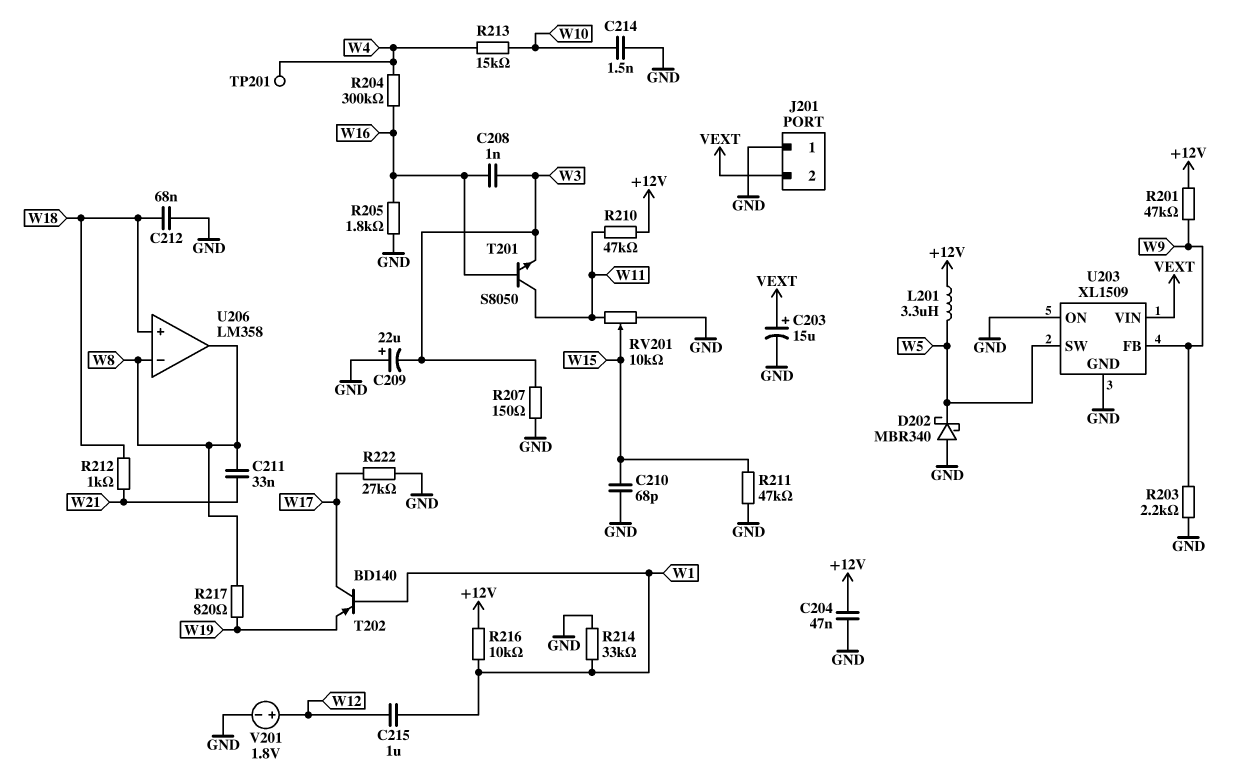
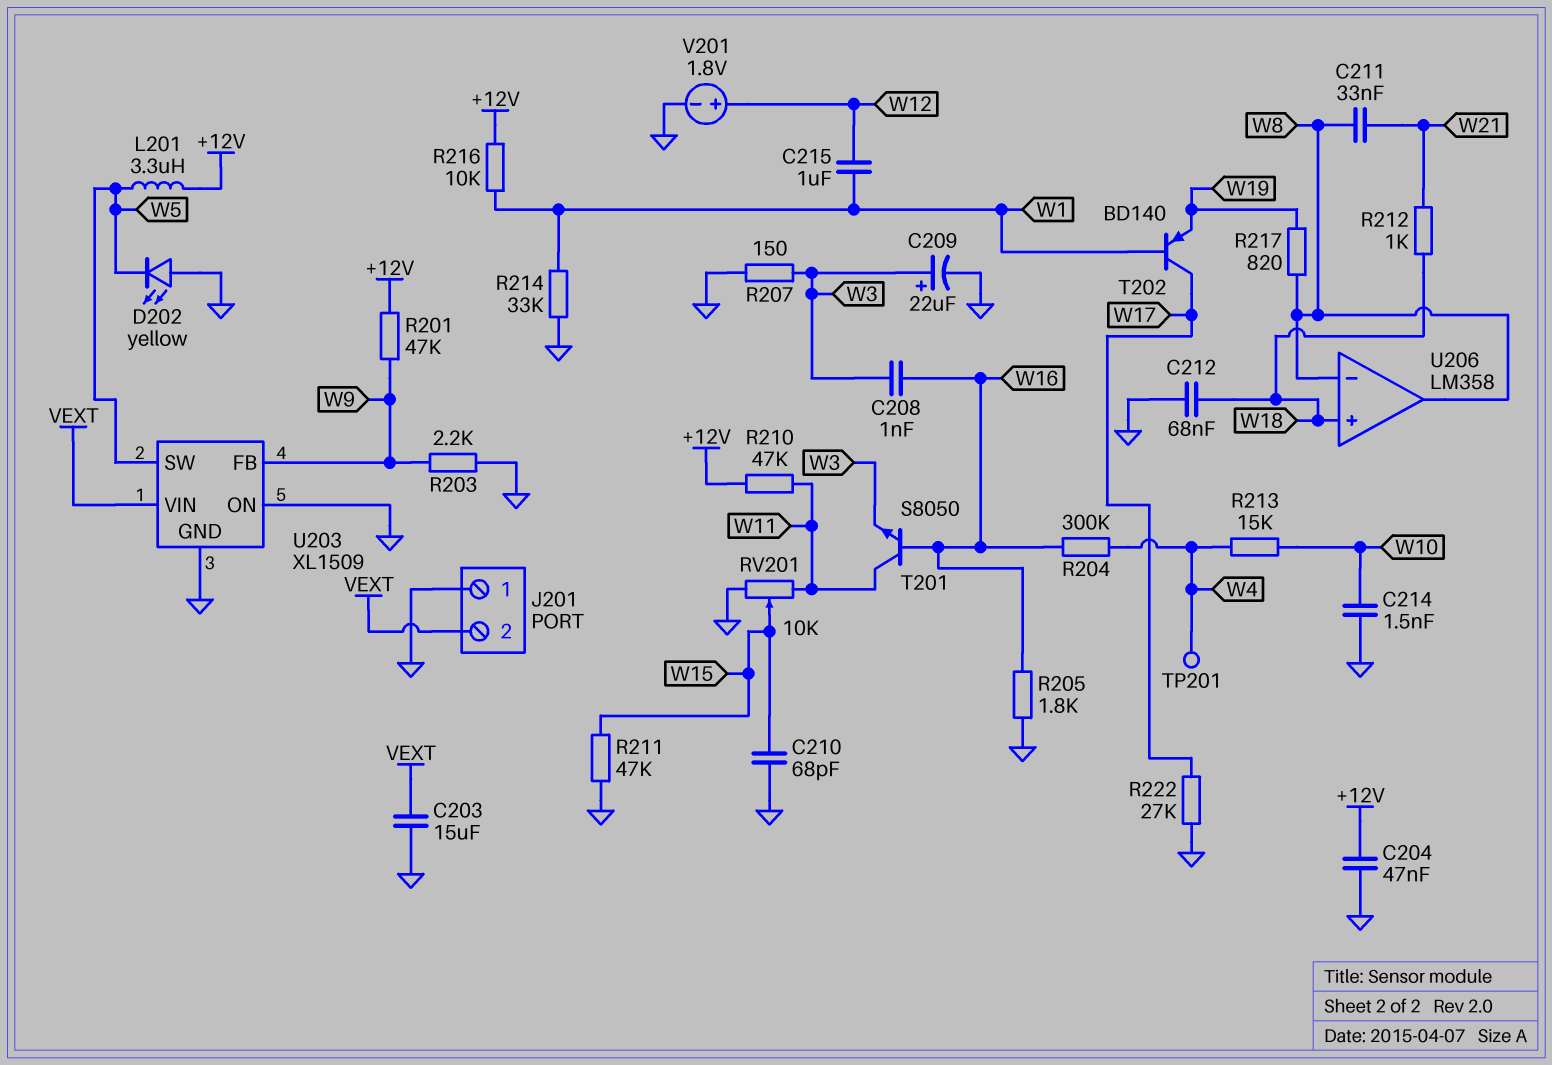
C203: 15uF (plus VEXT, minus GND) -> 15uF (GND, VEXT)
C209: 22uF (plus GND, minus W3) -> 22uF (plus W3, minus GND)
D202: schottky MBR340 (A GND, K W5) -> LED yellow (A GND, K W5)

